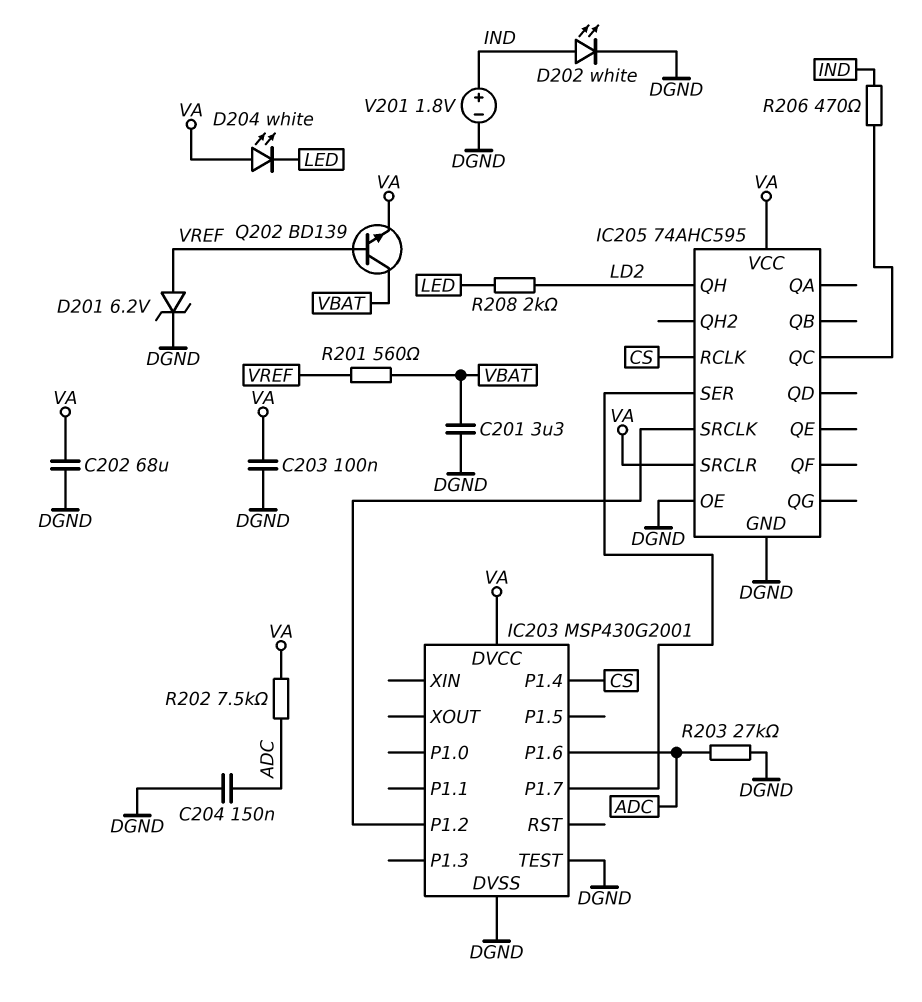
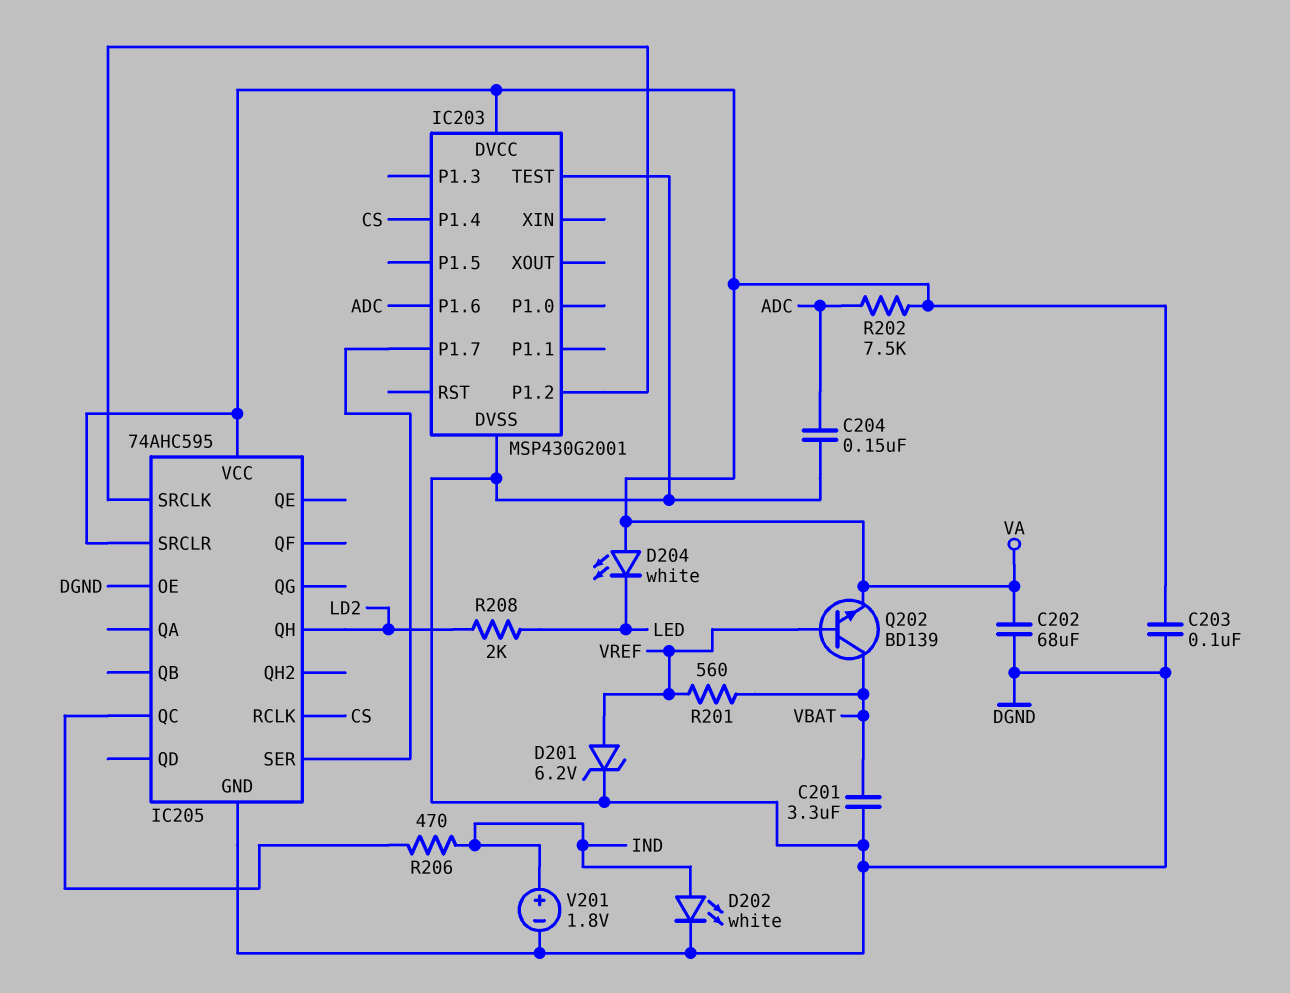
R203: 27k (ADC, DGND) -> none

